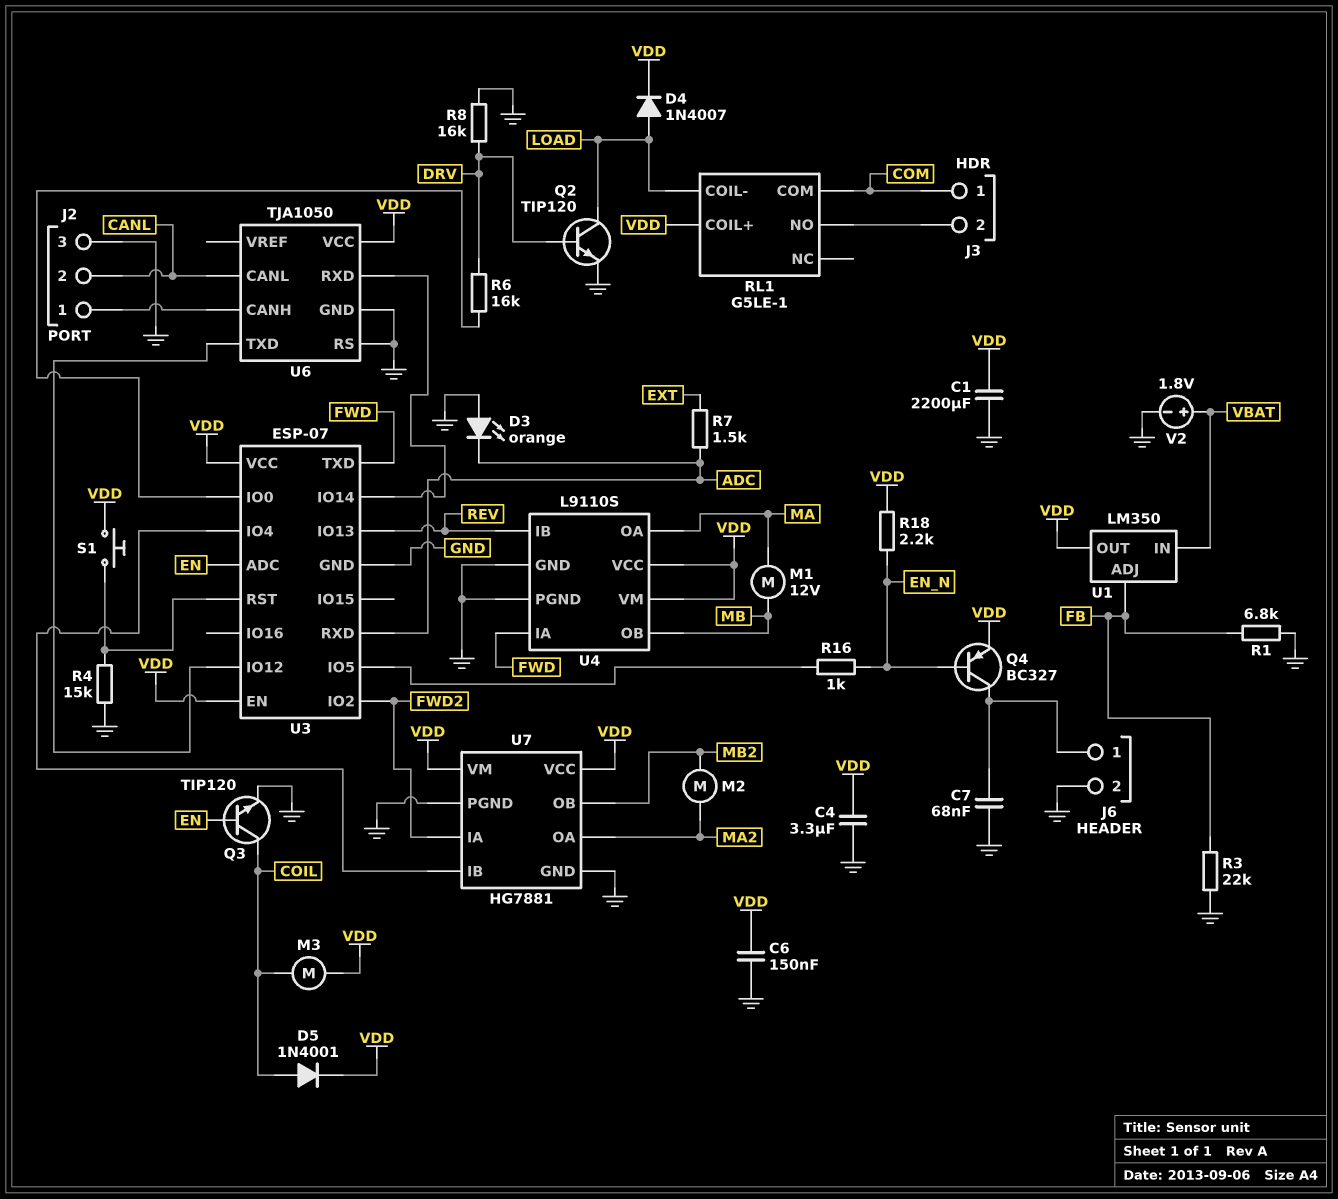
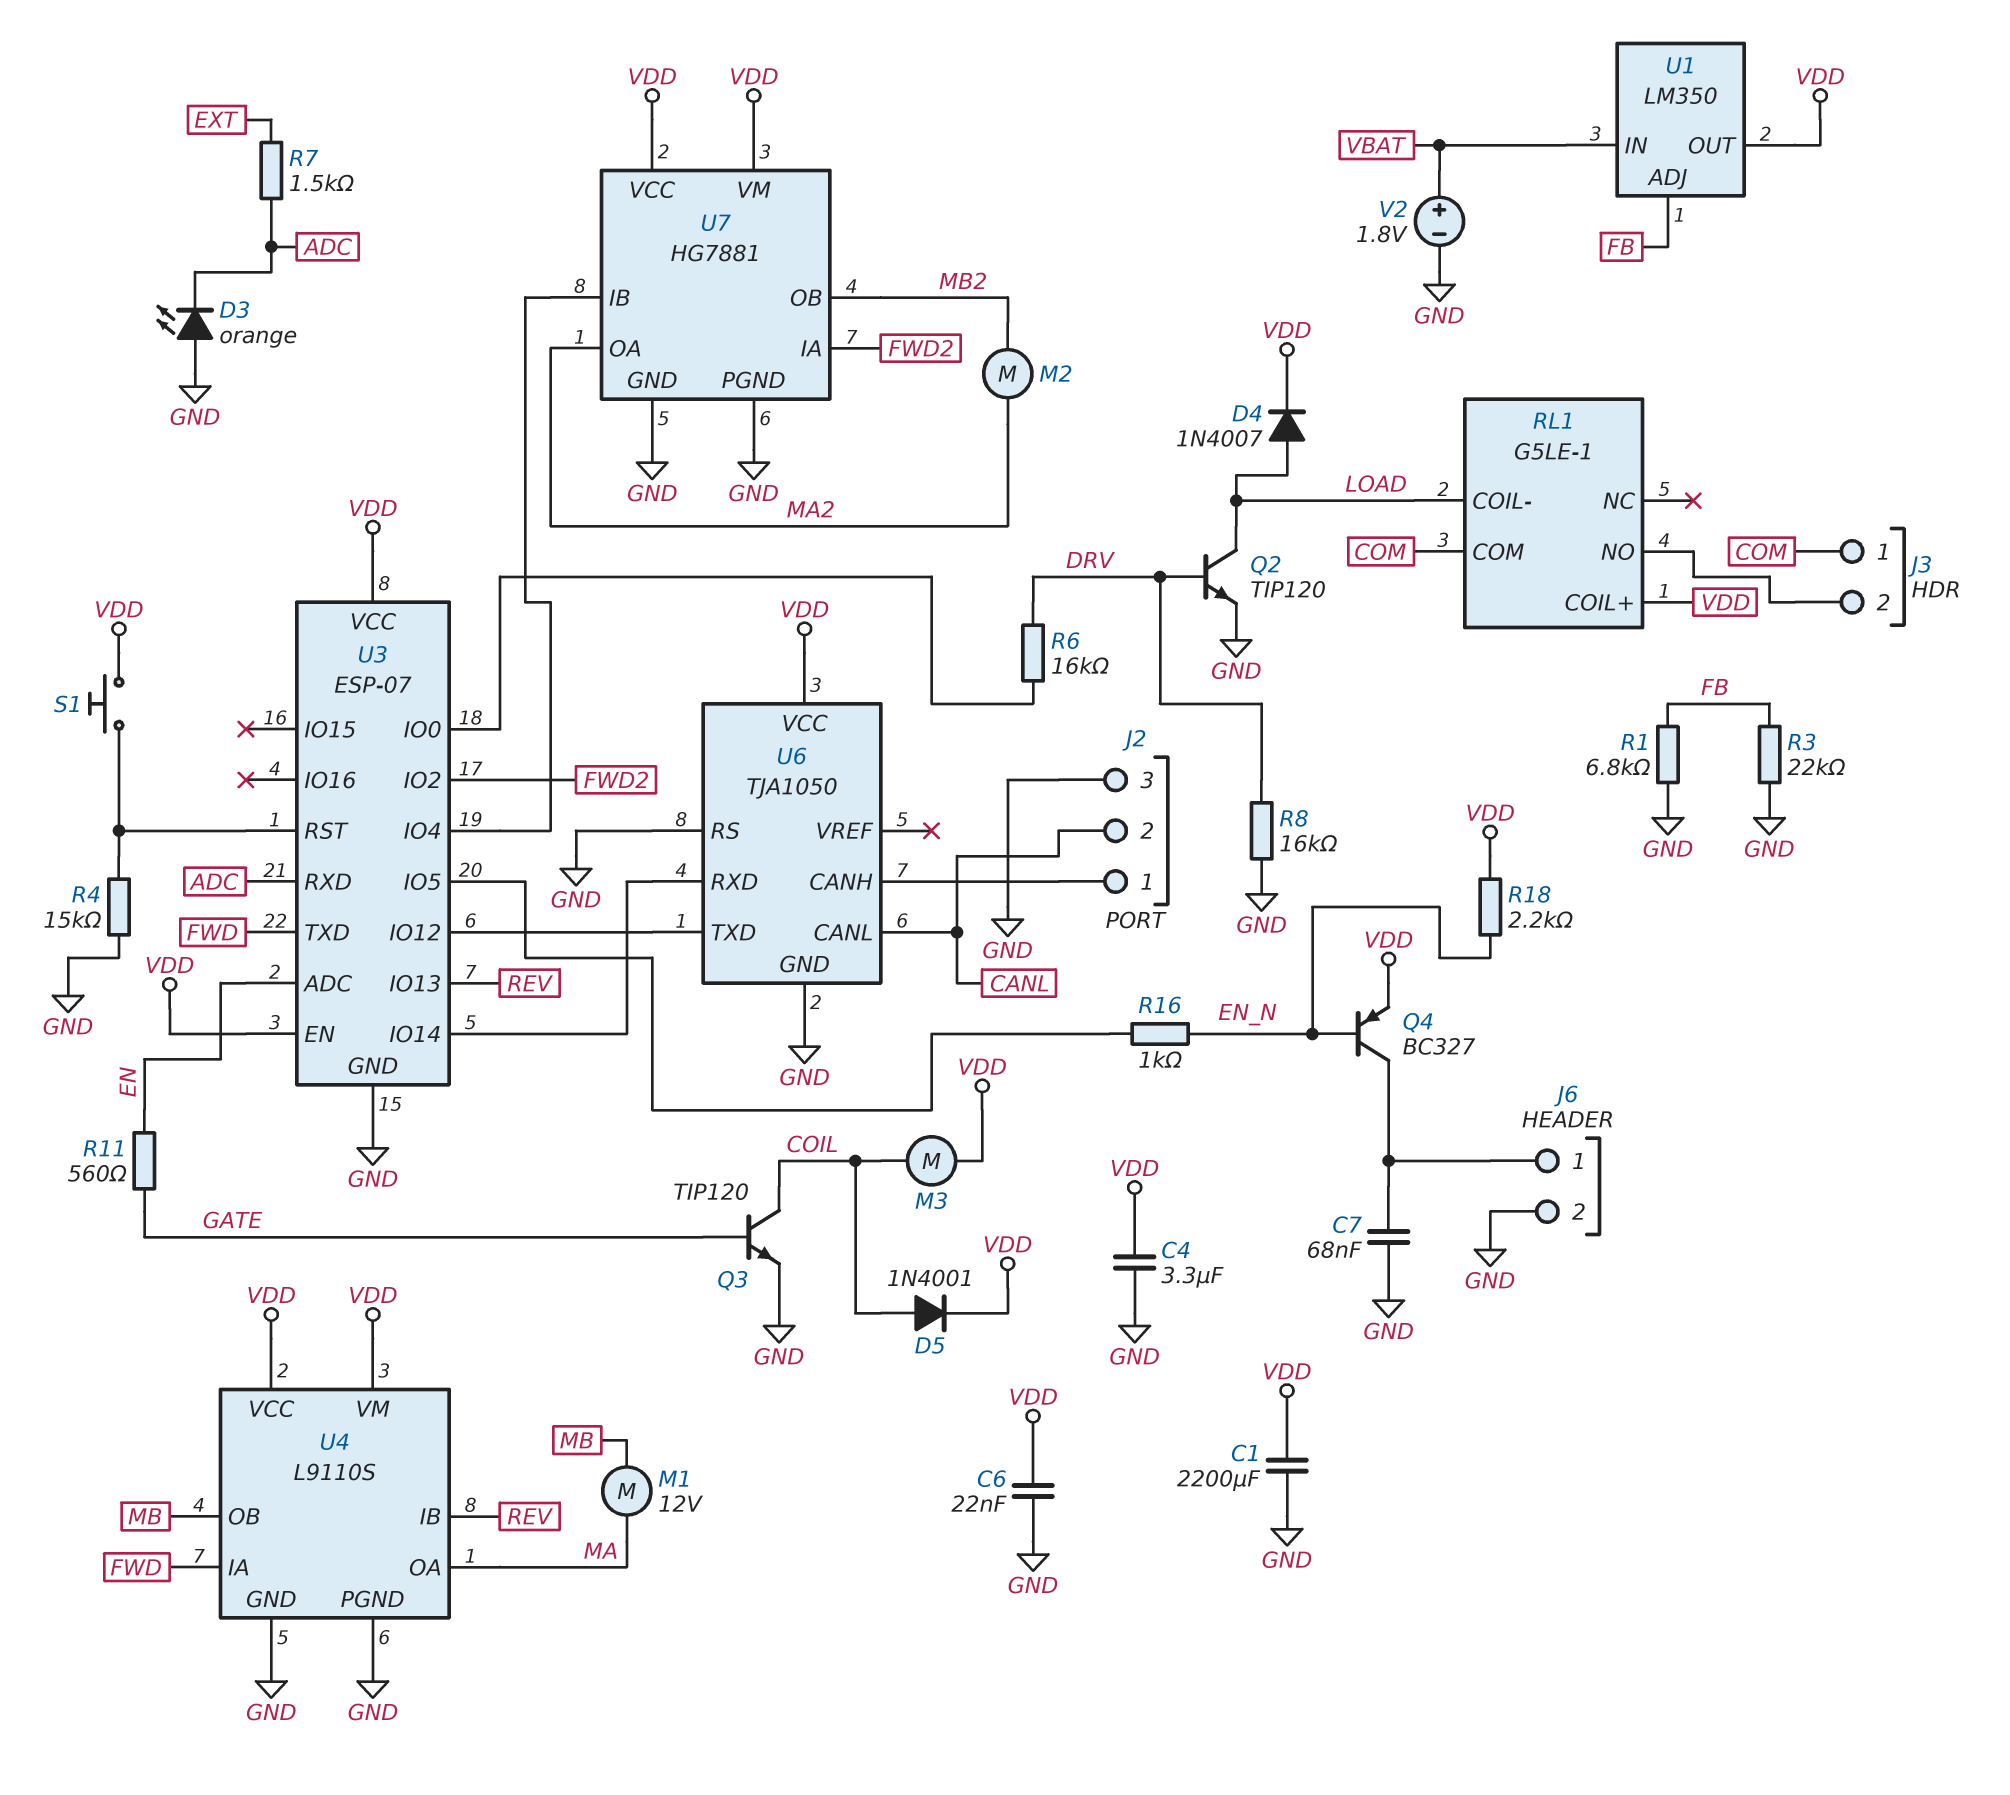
C6: 150nF (GND, VDD) -> 22nF (GND, VDD)
Q3: NPN TIP120 (B EN, C COIL, E GND) -> NPN TIP120 (B GATE, C COIL, E GND)
R11: none -> 560 (EN, GATE)

